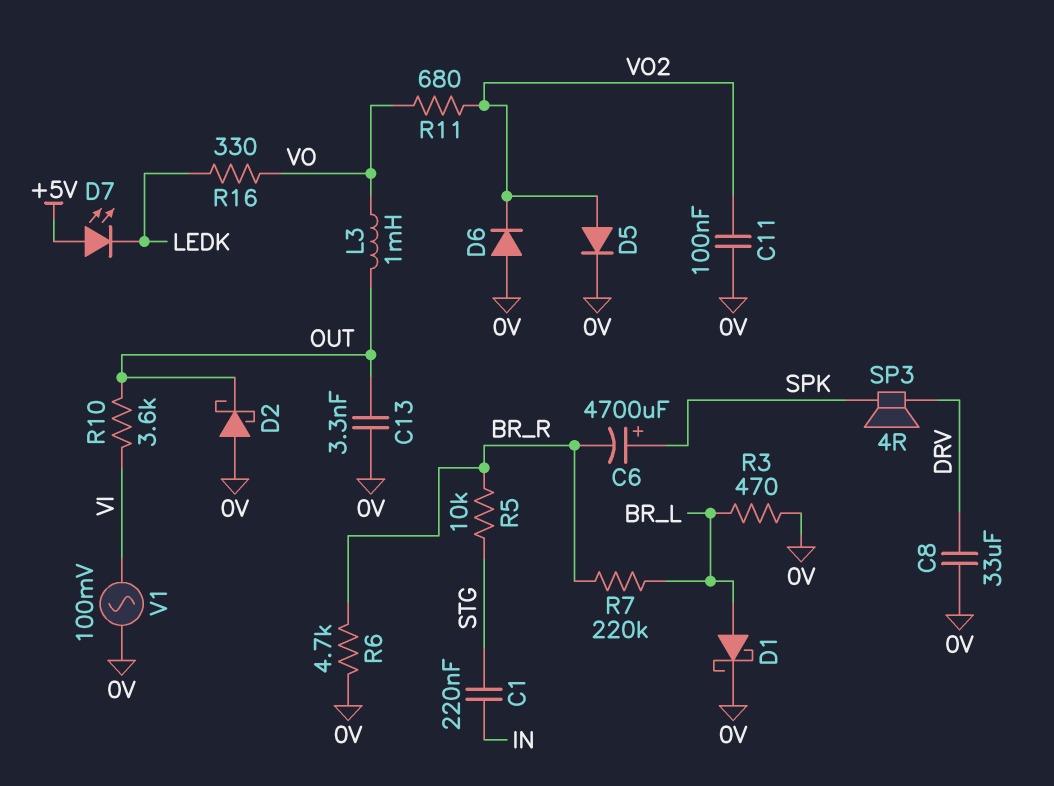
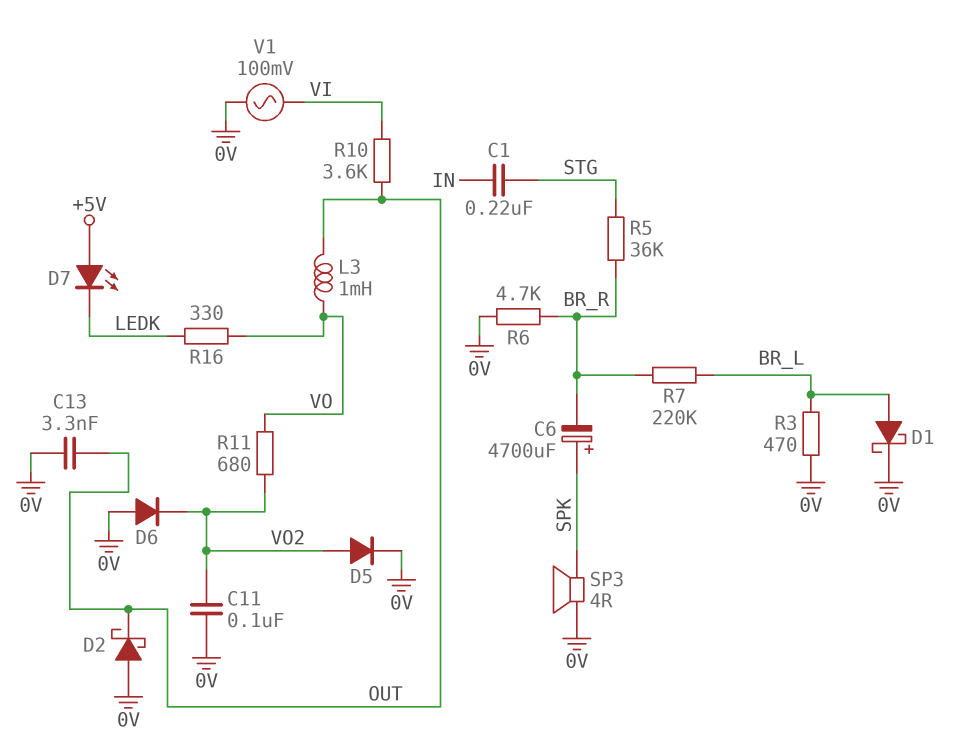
C8: 33uF (0V, DRV) -> none
R5: 10k (BR_R, STG) -> 36k (BR_R, STG)
SP3: speaker 4R (DRV, SPK) -> speaker 4R (0V, SPK)

